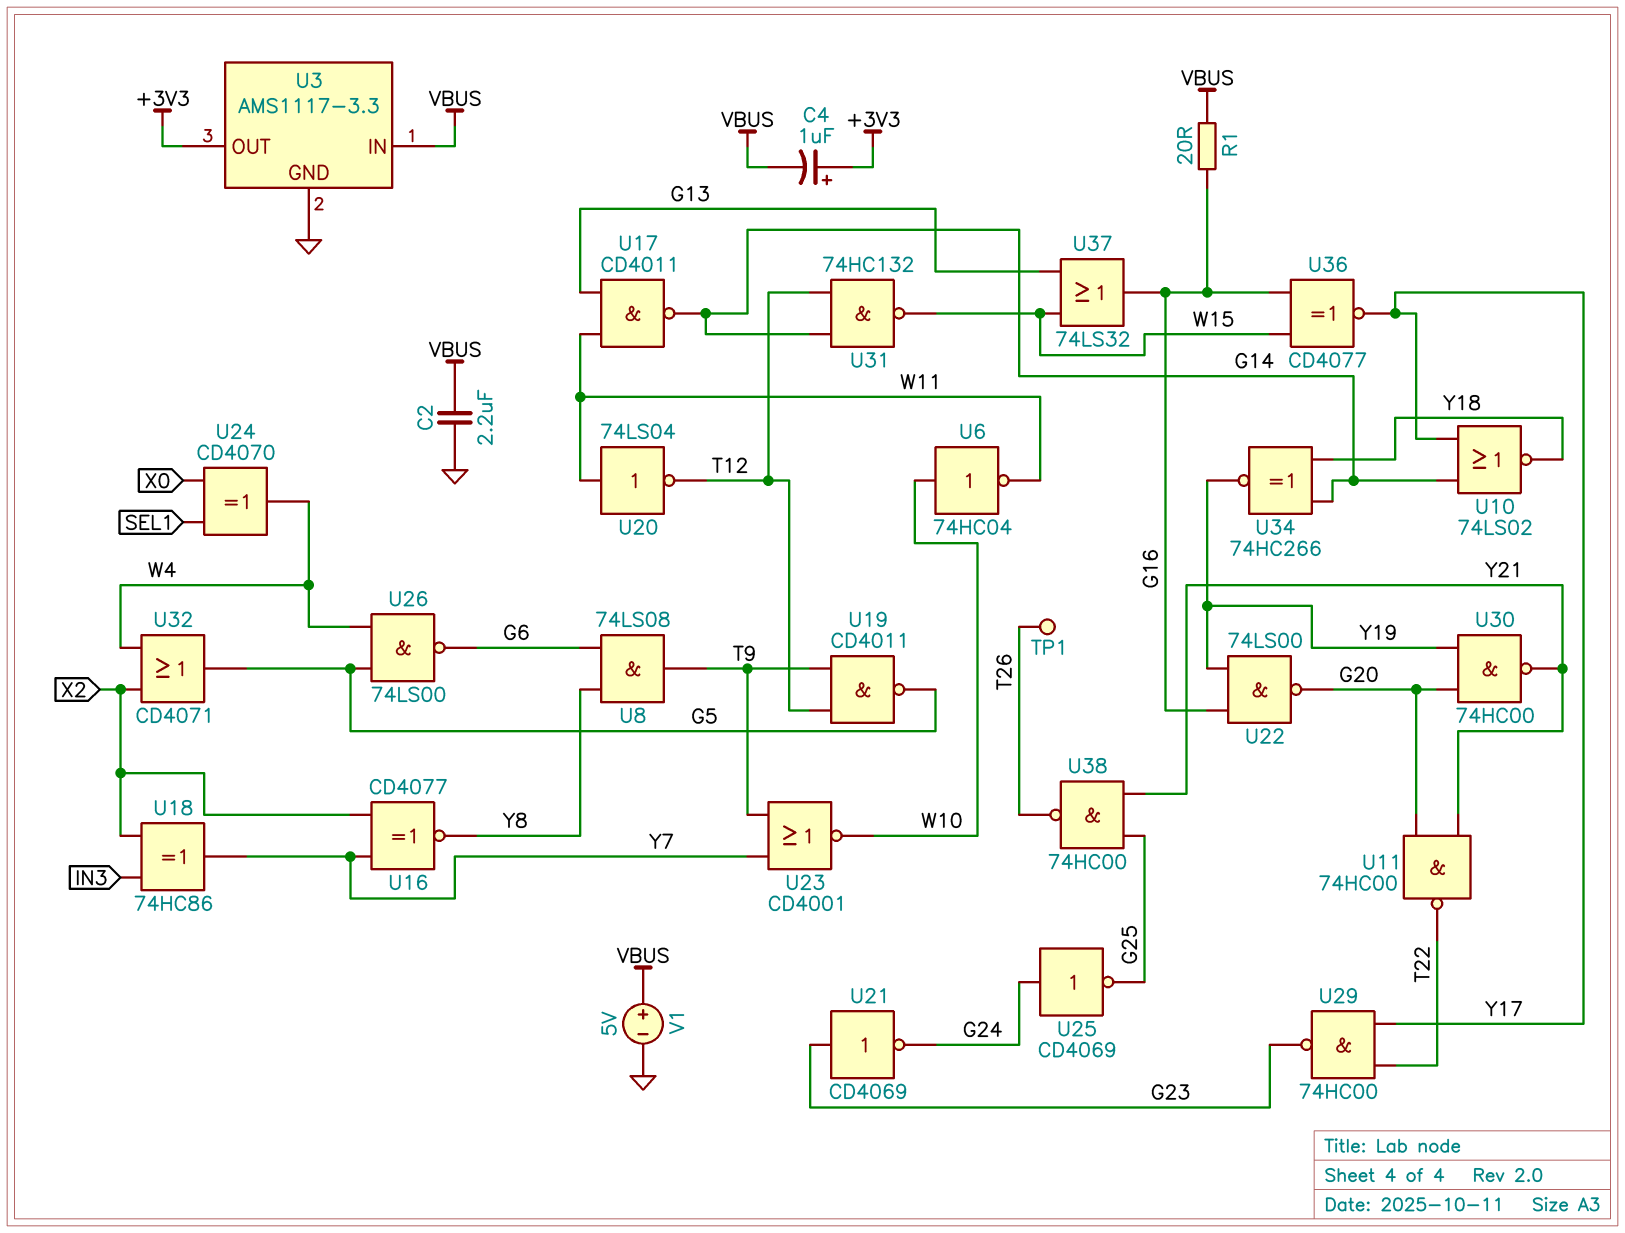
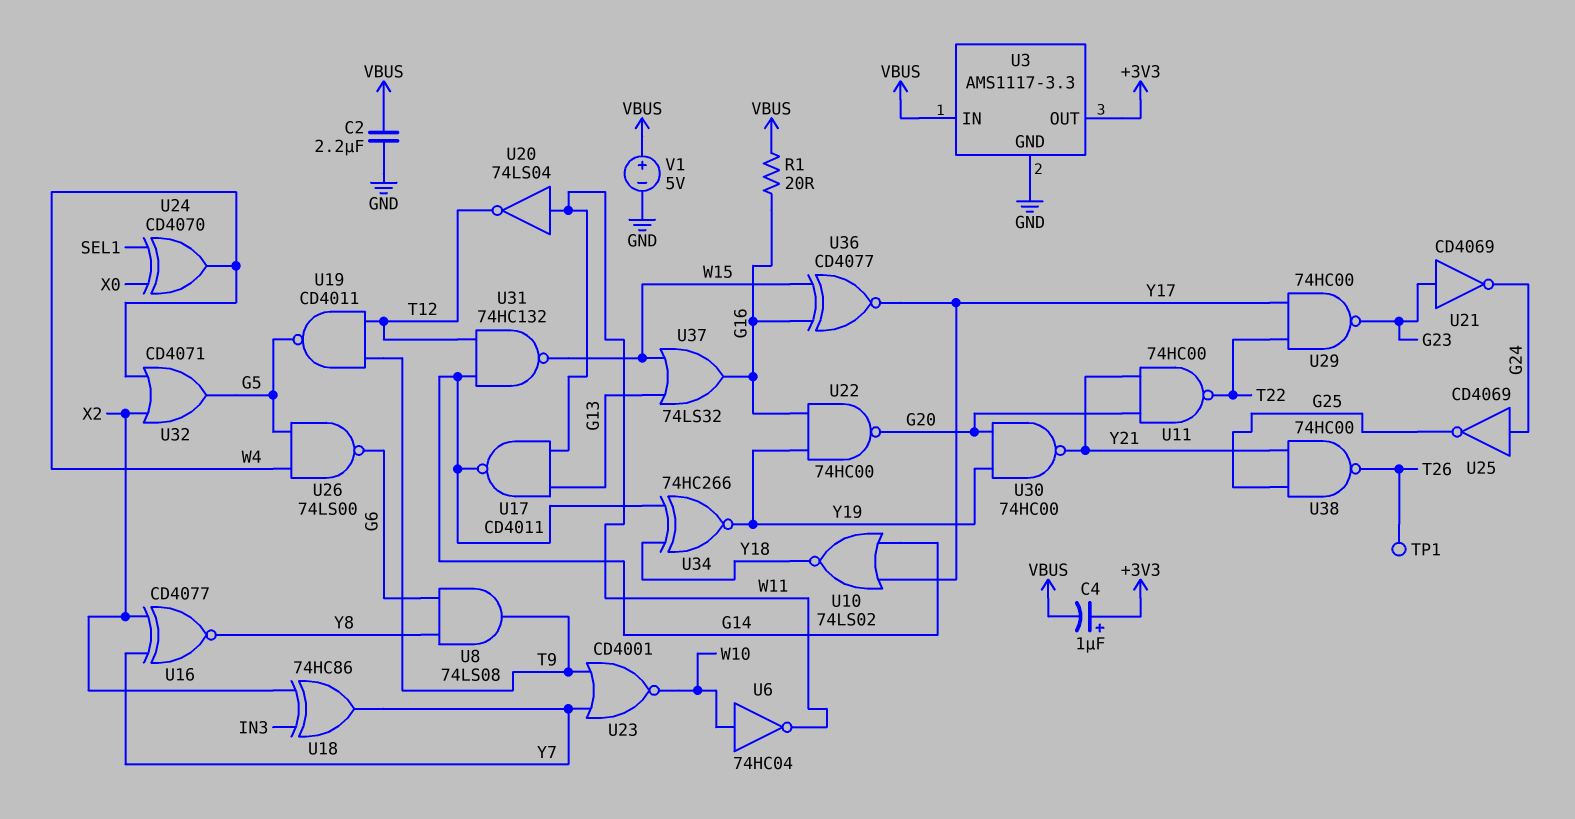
U22: NAND 74LS00 (in G16, in Y19, out G20) -> NAND 74HC00 (in G16, in Y19, out G20)

